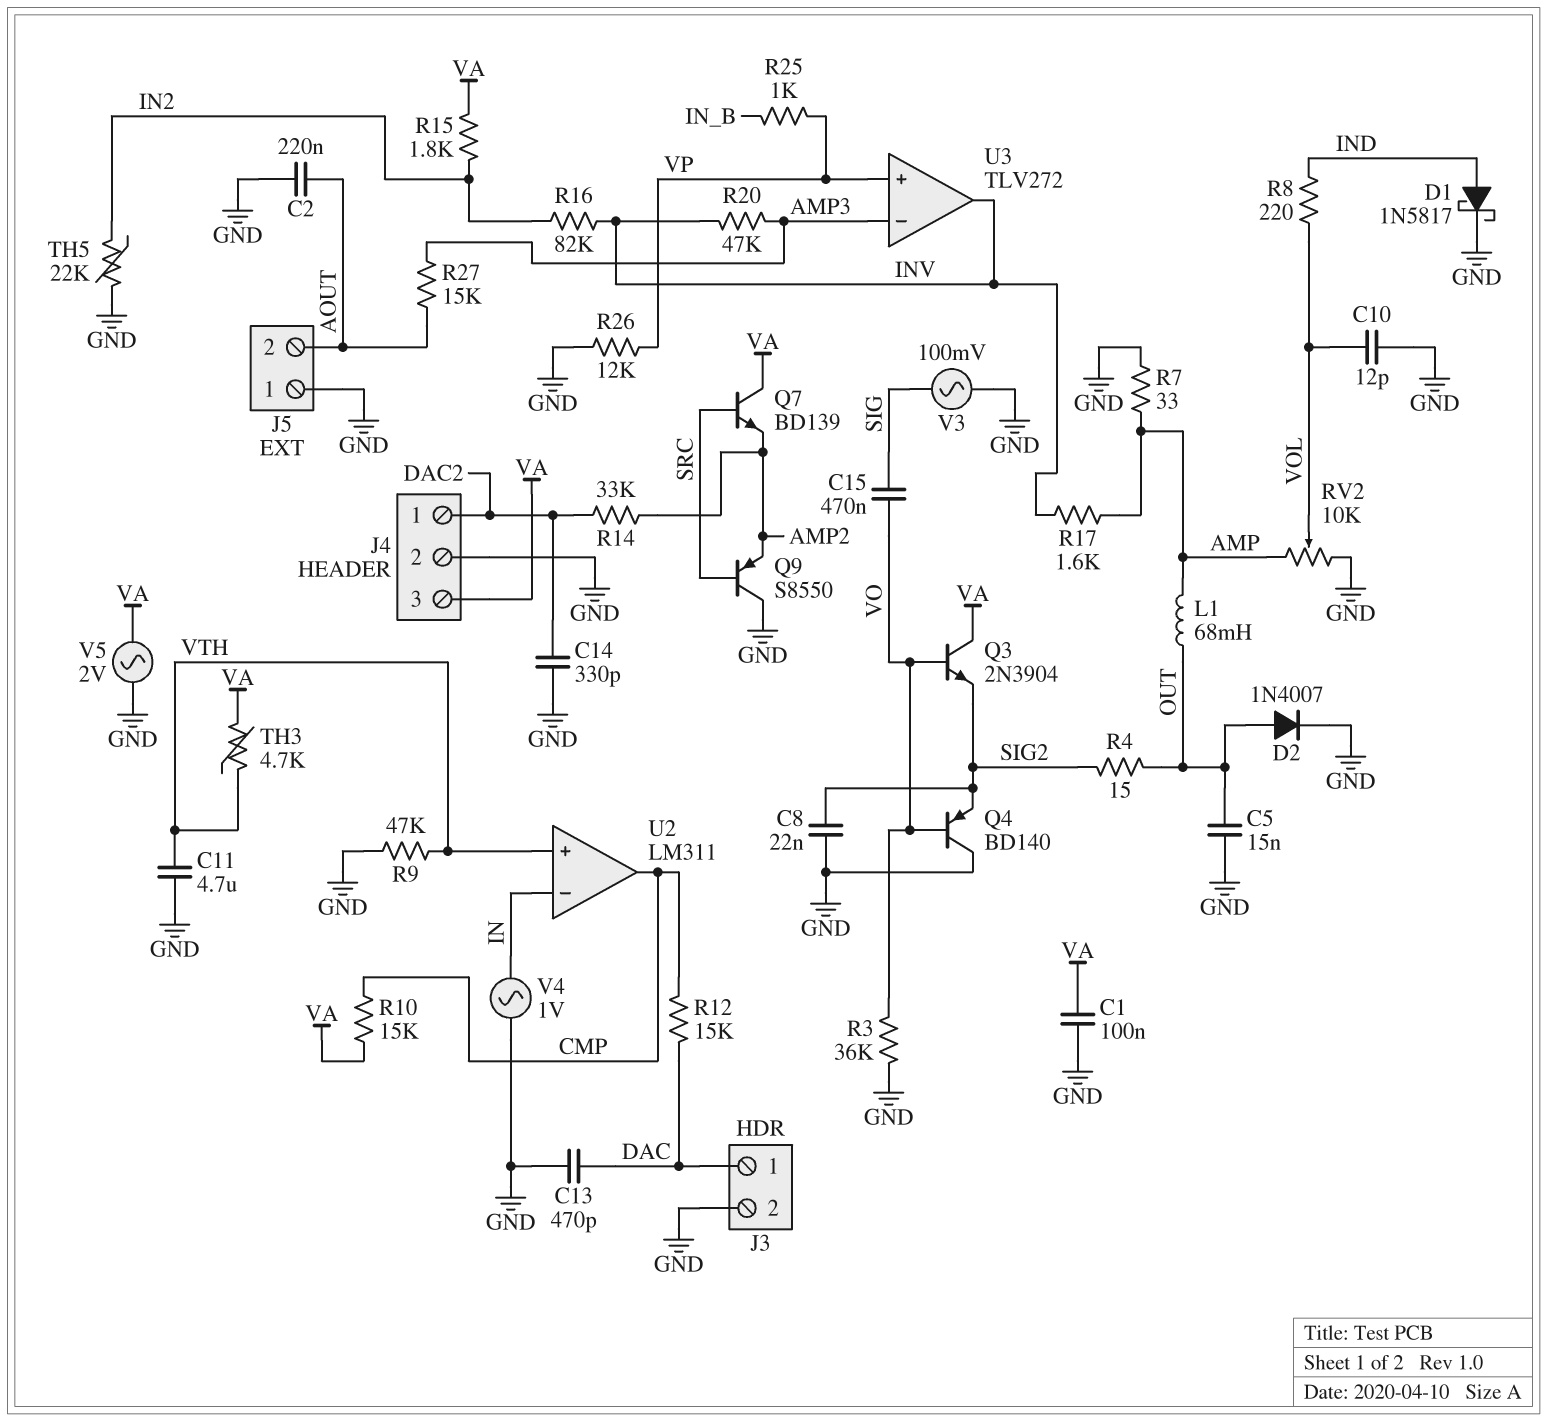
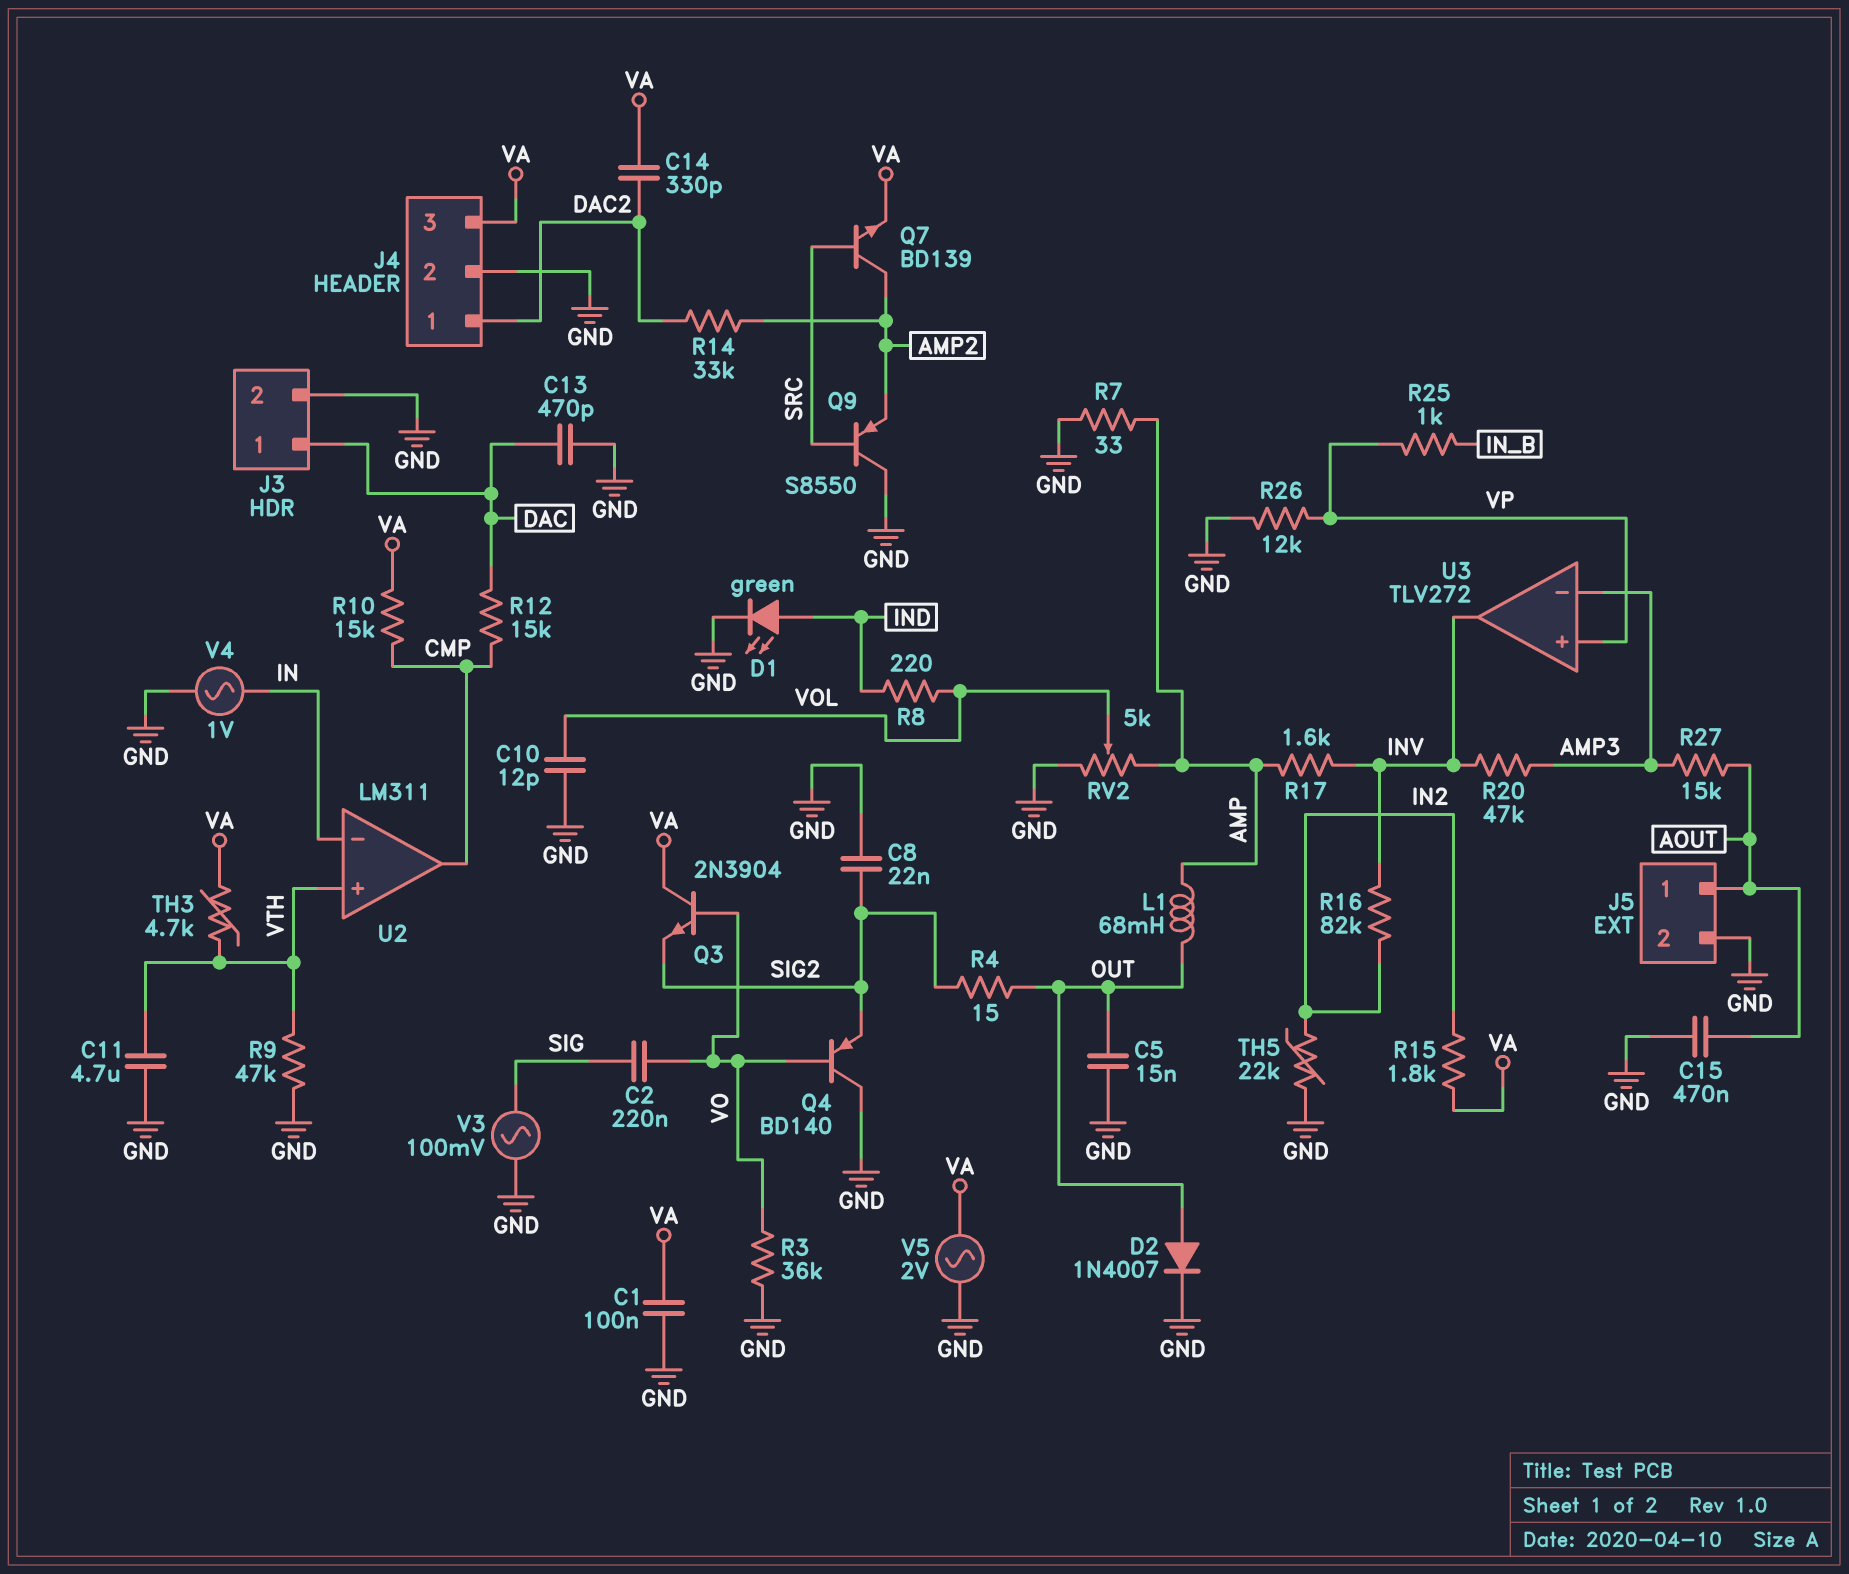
C2: 220nF (AOUT, GND) -> 220nF (SIG, VO)
C14: 330pF (DAC2, GND) -> 330pF (DAC2, VA)
C15: 470nF (SIG, VO) -> 470nF (AOUT, GND)
D1: schottky 1N5817 (A IND, K GND) -> LED green (A IND, K GND)
J5 pin 1: GND -> AOUT
J5 pin 2: AOUT -> GND
Q7: NPN BD139 (B SRC, C VA, E AMP2) -> NPN BD139 (B SRC, C AMP2, E VA)
RV2: 10k (AMP, GND, wiper VOL) -> 5k (AMP, GND, wiper VOL)

